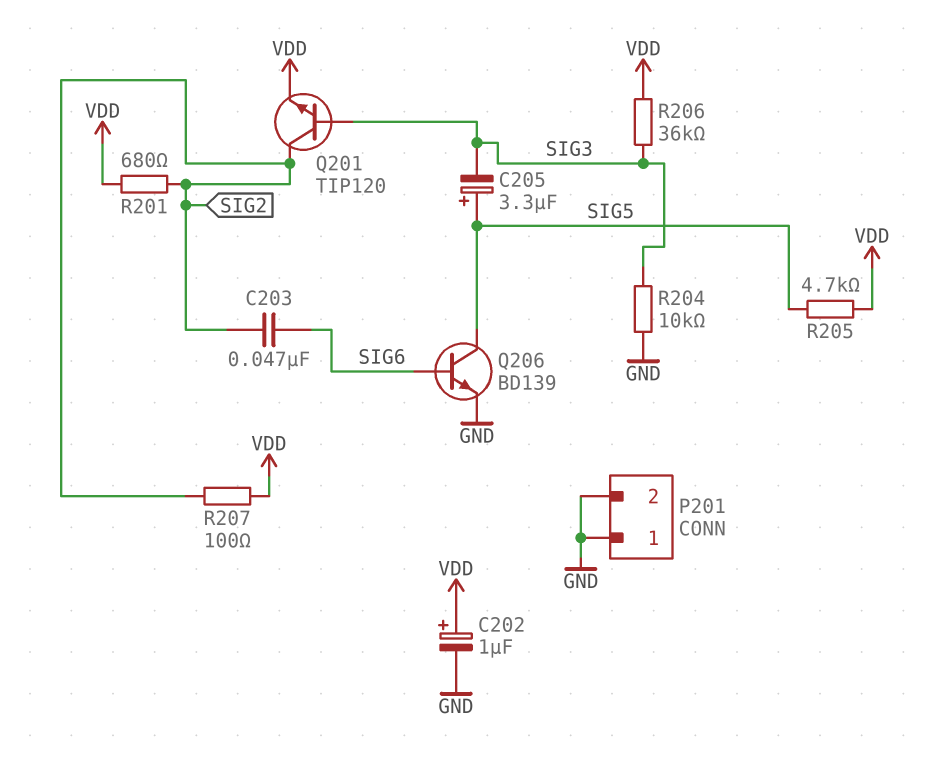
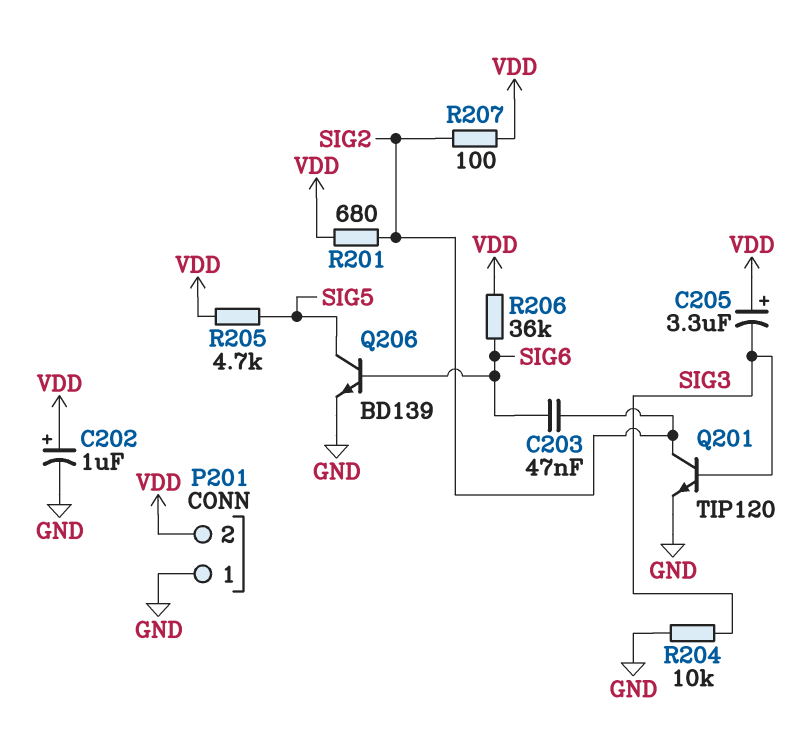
C205: 3.3uF (plus SIG5, minus SIG3) -> 3.3uF (plus VDD, minus SIG3)
P201 pin 2: GND -> VDD
Q201: NPN TIP120 (B SIG3, C SIG2, E VDD) -> NPN TIP120 (B SIG3, C SIG2, E GND)
R206: 36k (SIG3, VDD) -> 36k (SIG6, VDD)

